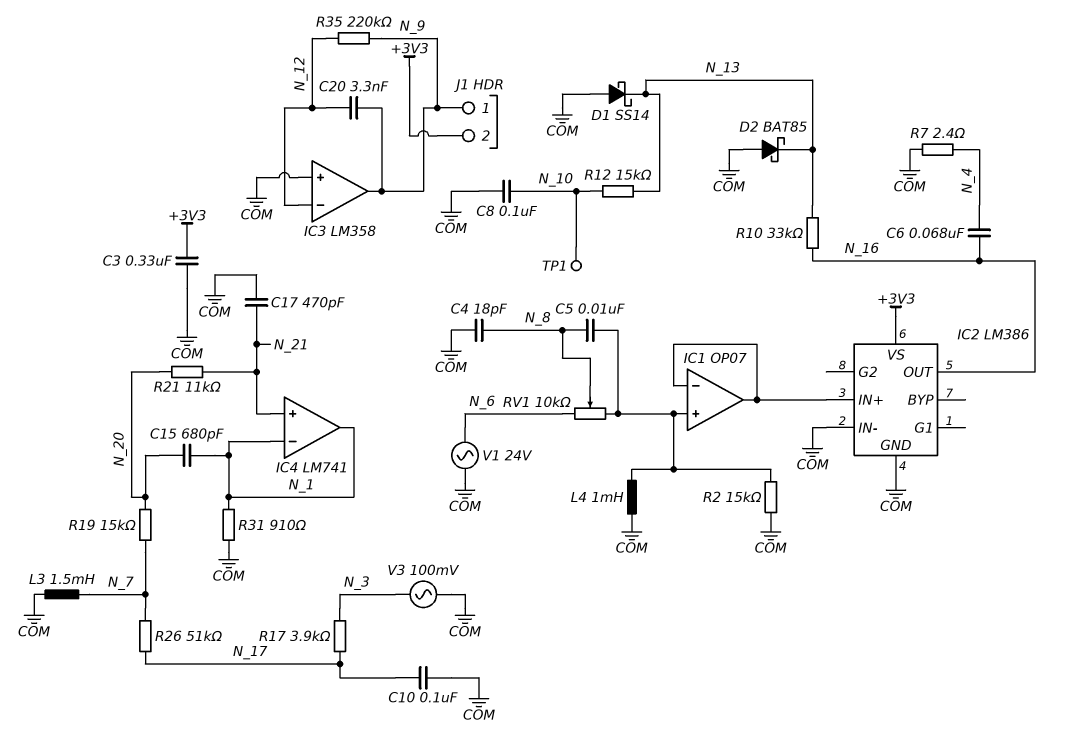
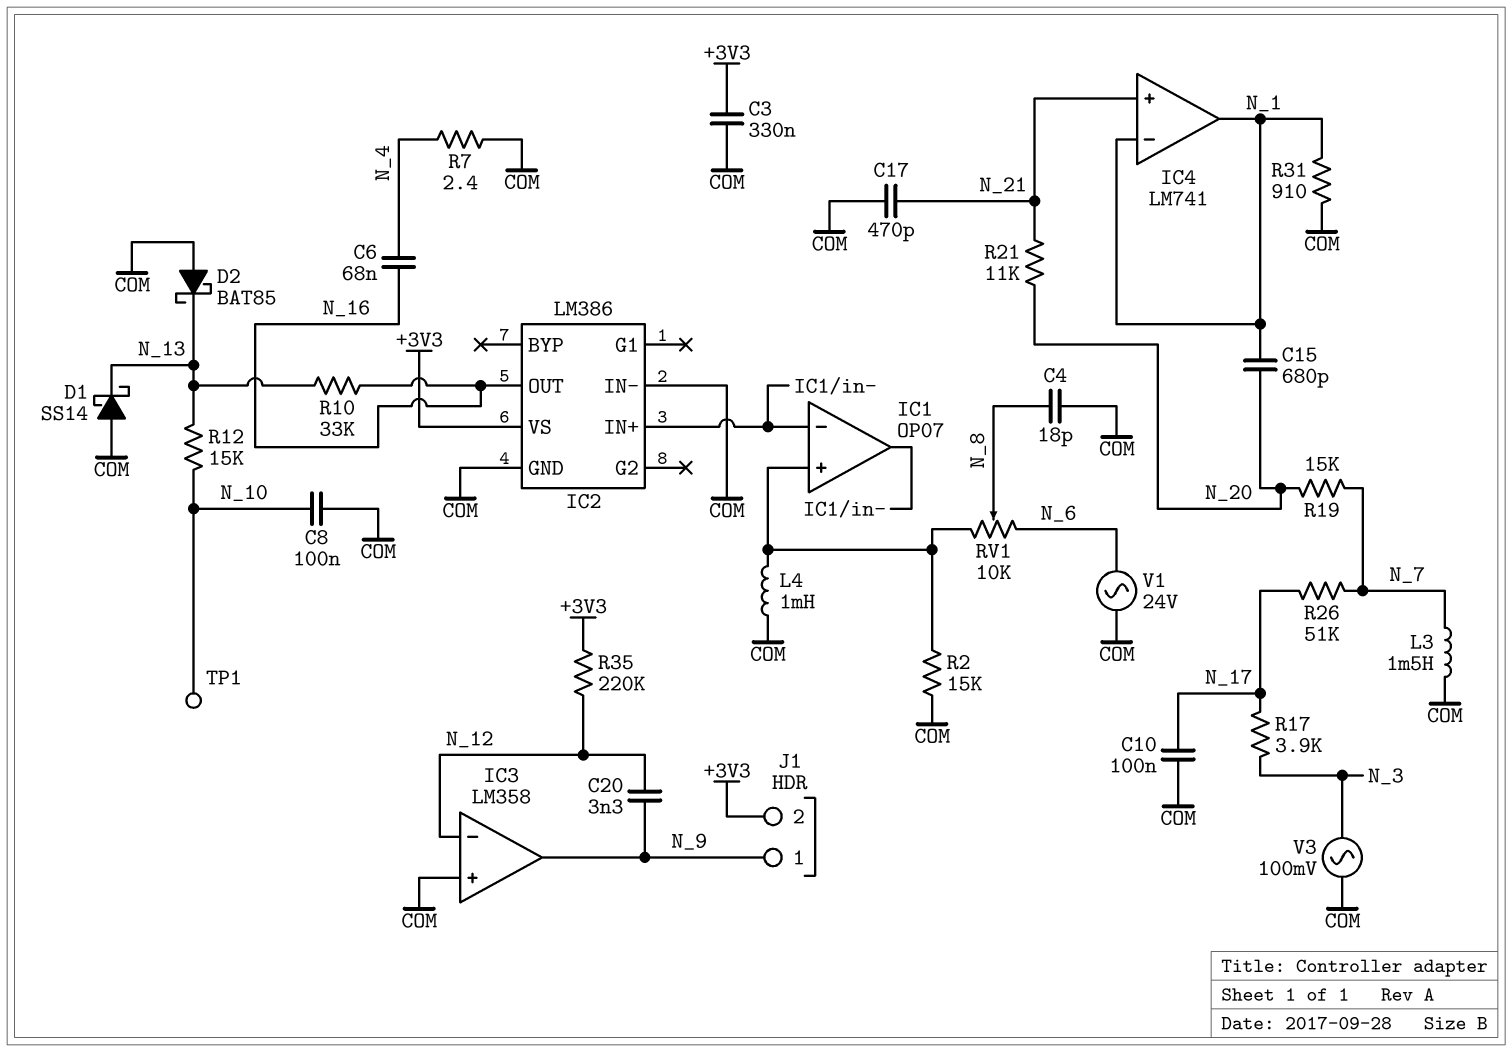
C5: 10nF (IC1/in+, N_8) -> none
R35: 220k (N_9, N_12) -> 220k (+3V3, N_12)

